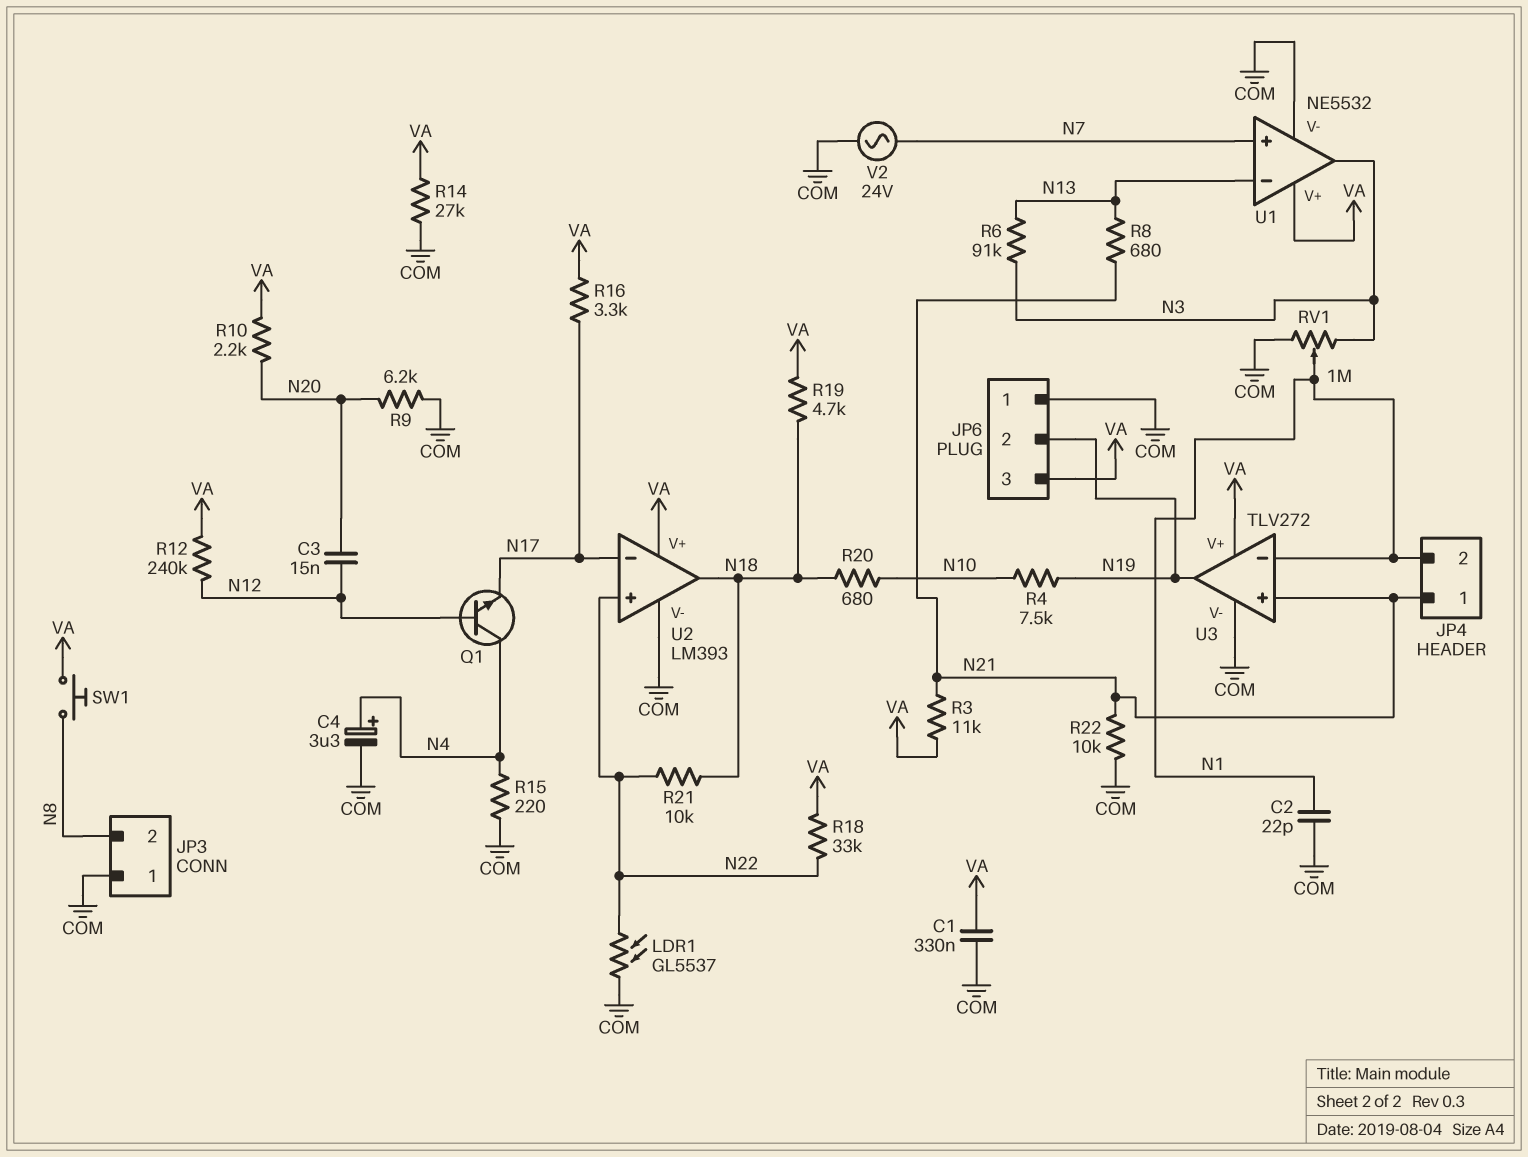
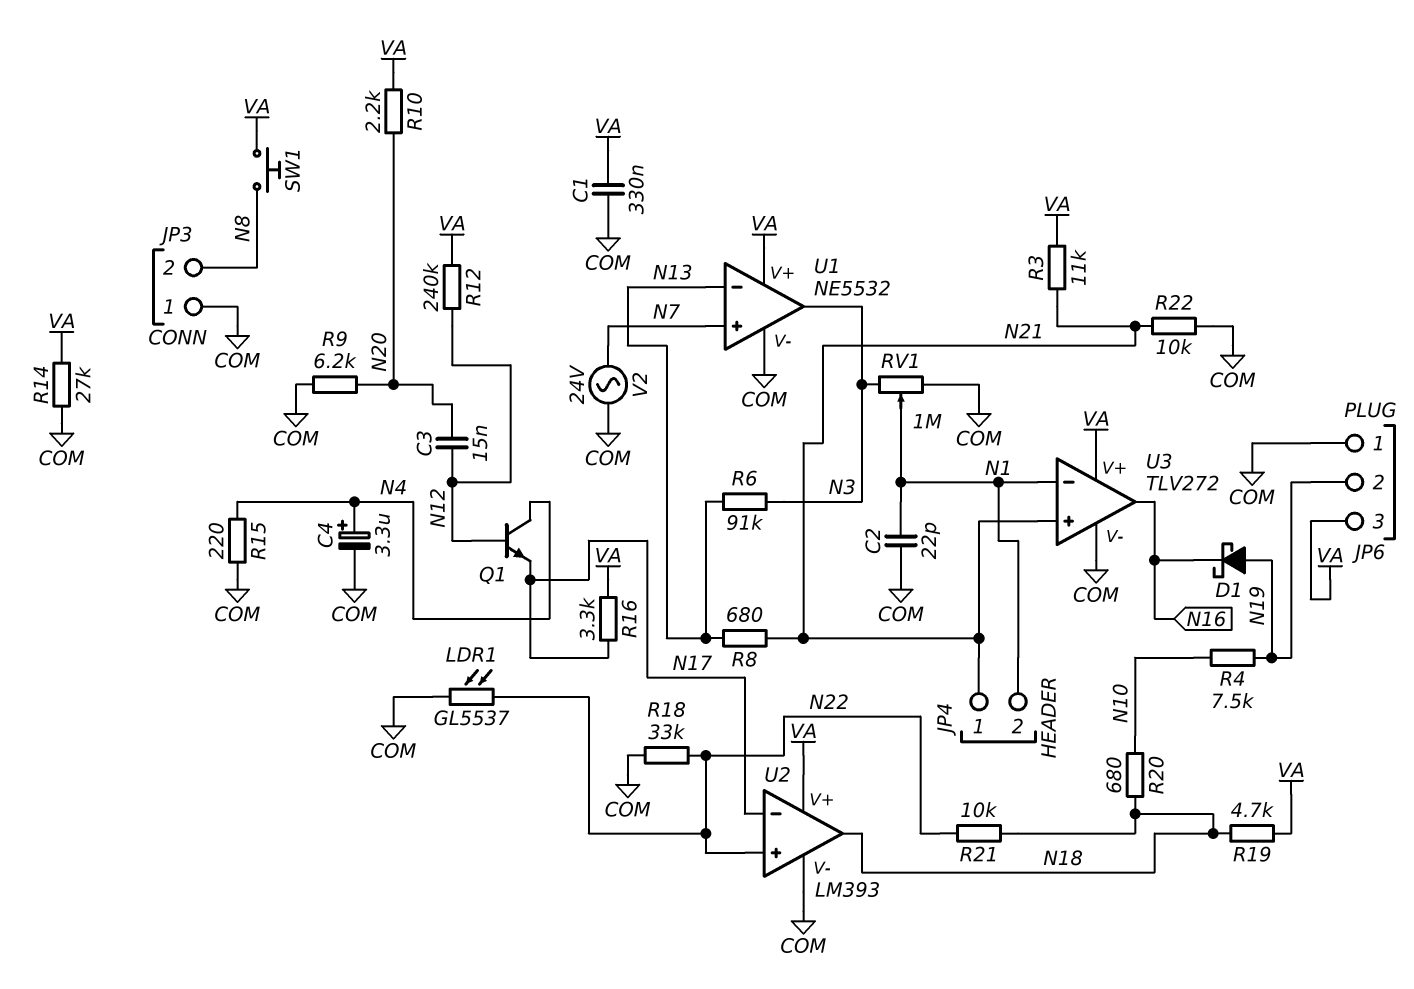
D1: none -> schottky (A N19, K N16)
R18: 33k (N22, VA) -> 33k (COM, N22)
U3 pin out: N19 -> N16

